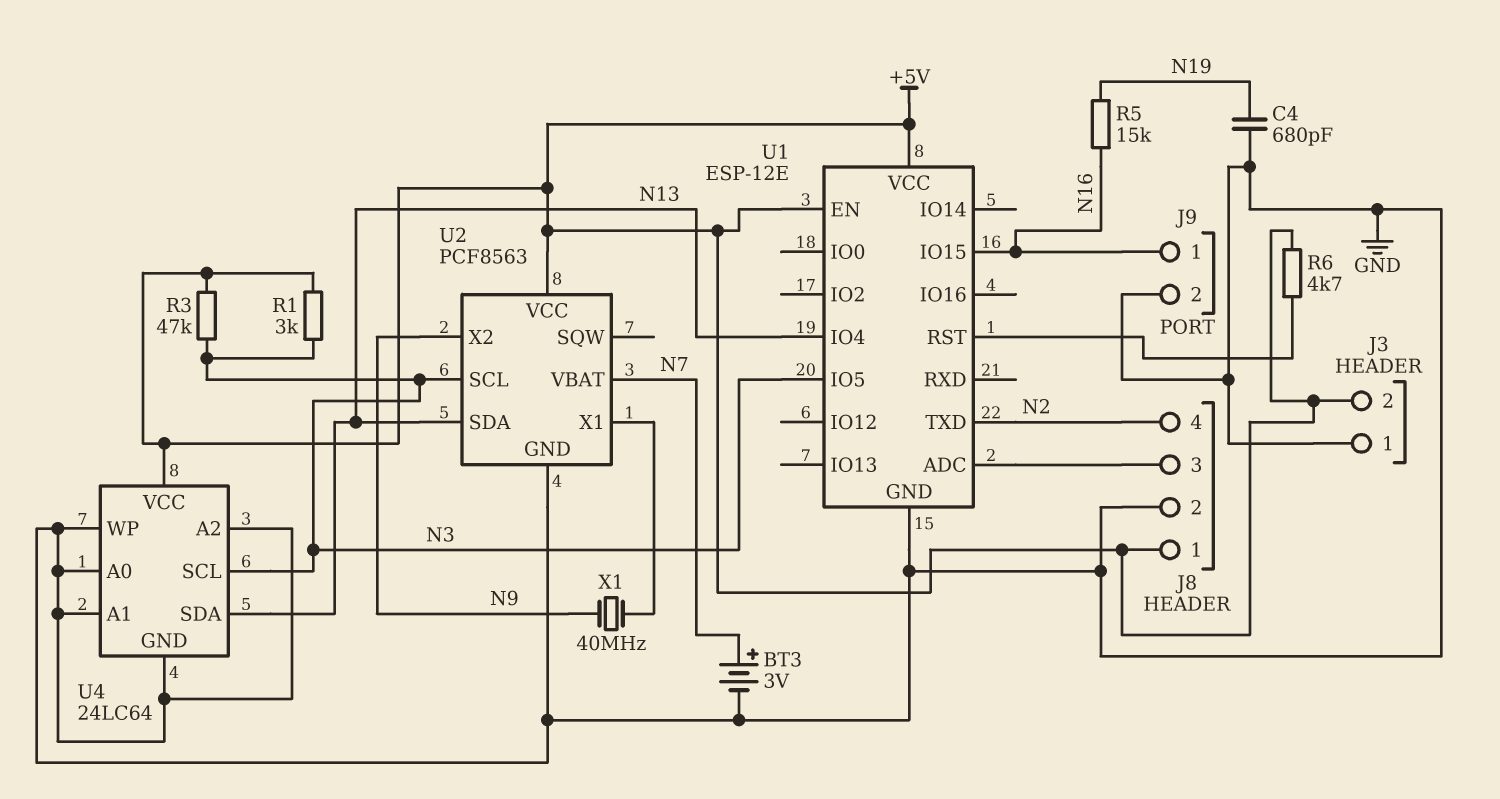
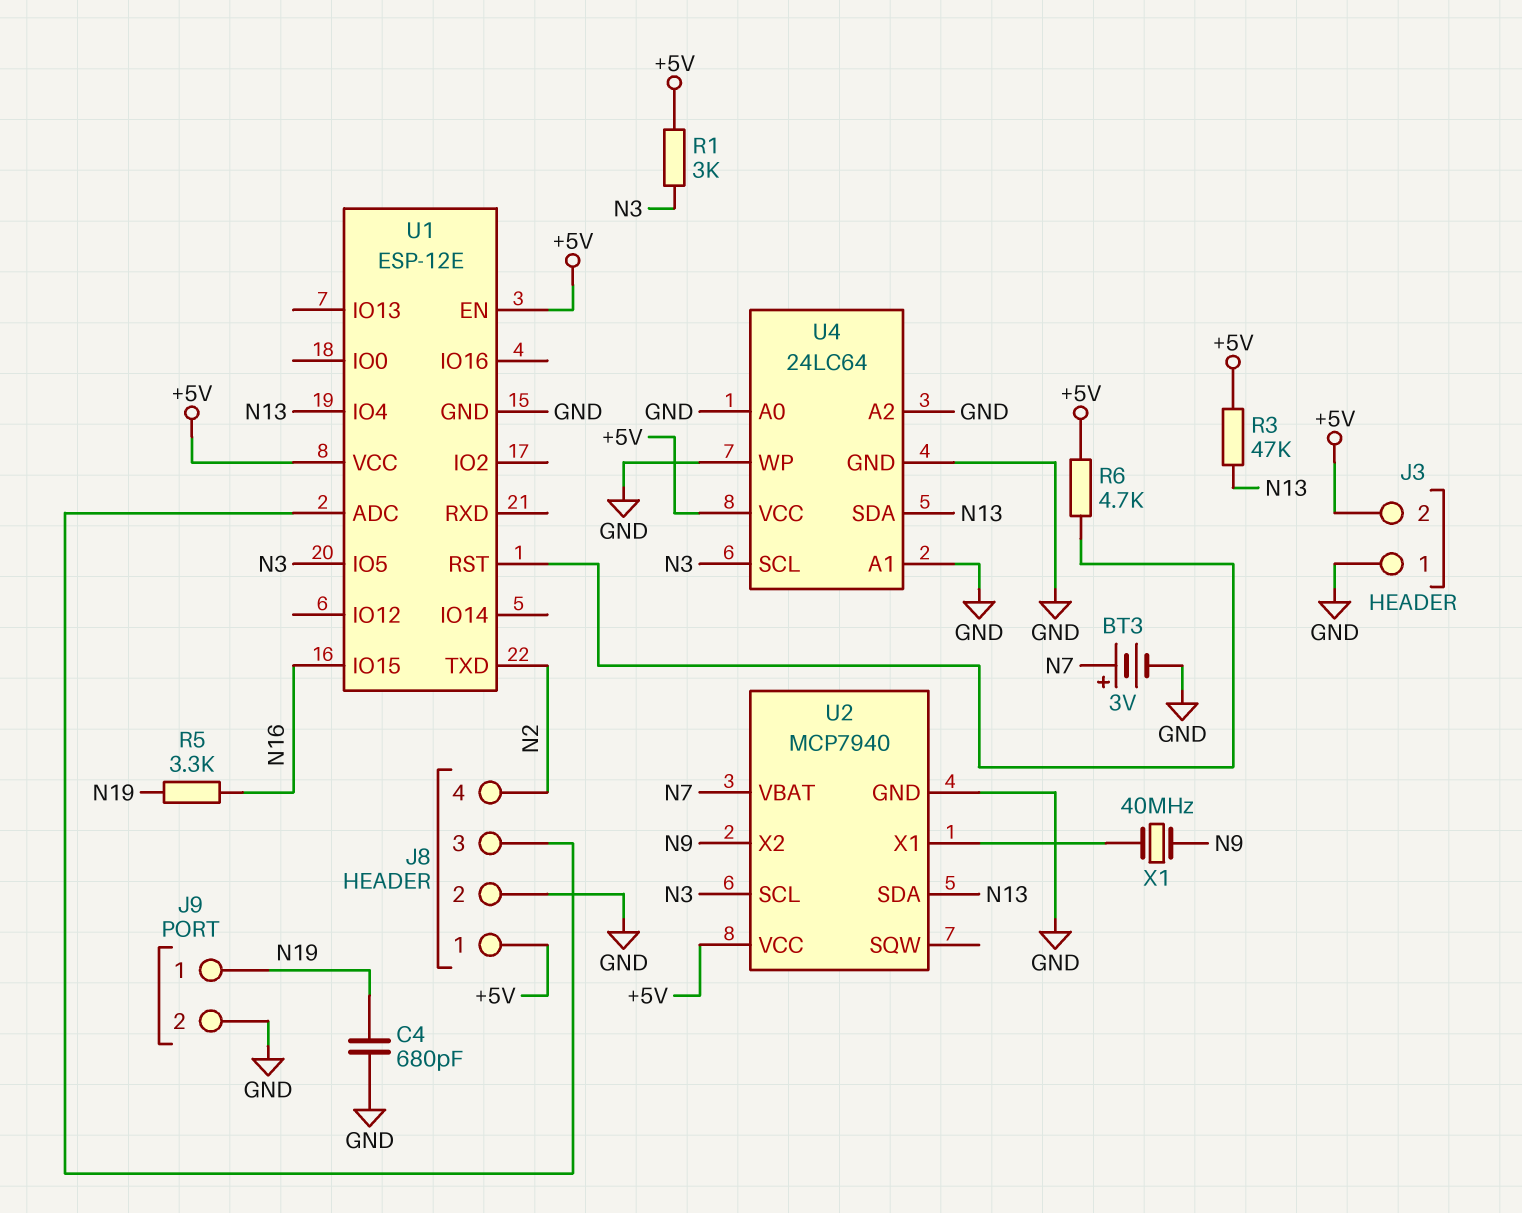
J9 pin 1: N16 -> N19
R3: 47k (+5V, N3) -> 47k (+5V, N13)
R5: 15k (N16, N19) -> 3.3k (N16, N19)
U2: PCF8563 -> MCP7940

